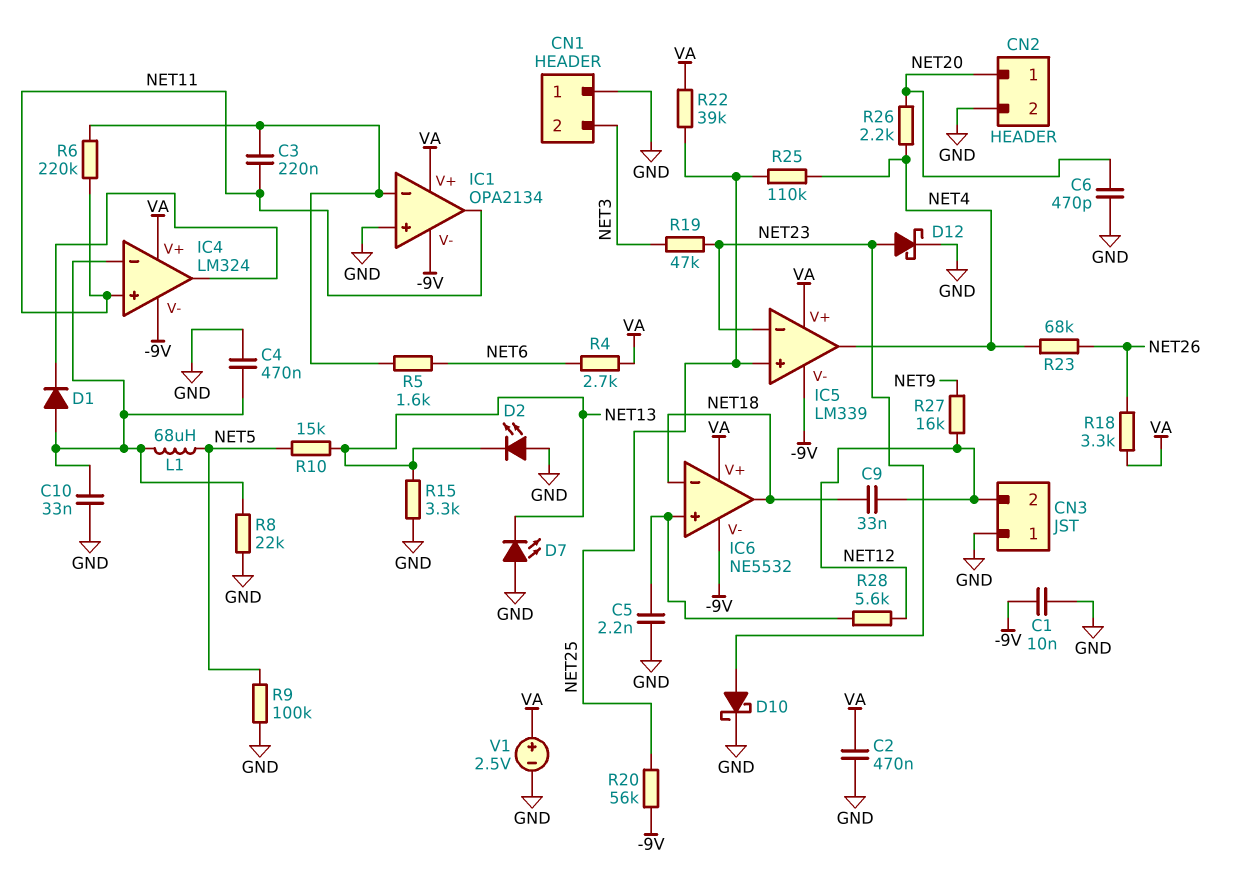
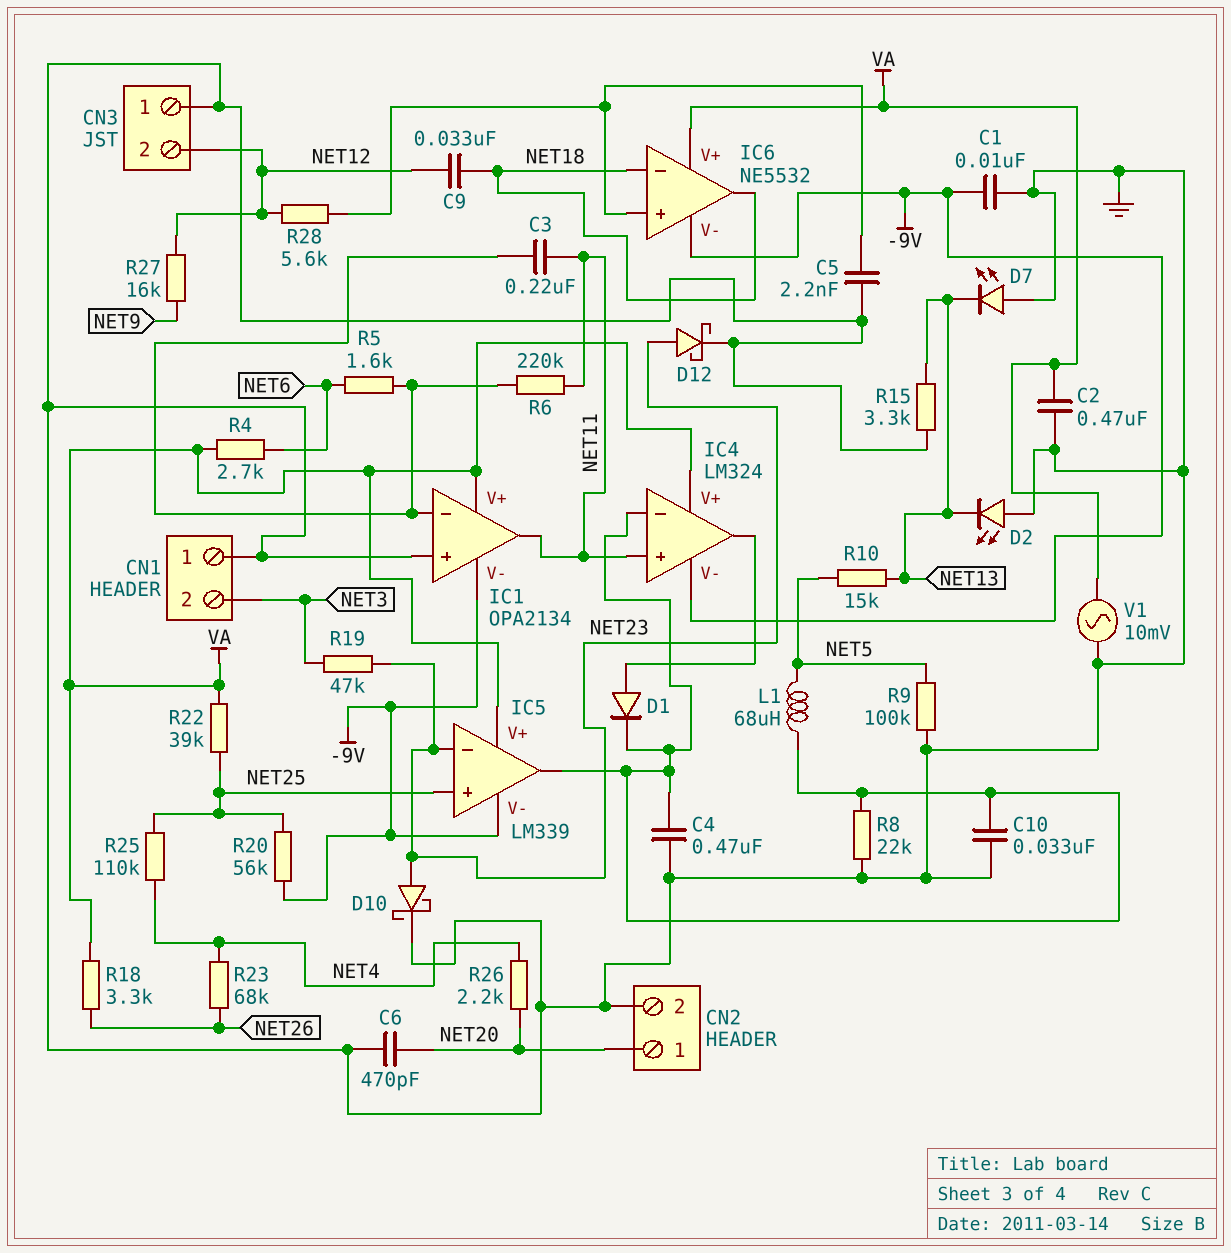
D1: diode (A IC4/in-, K IC4/out) -> diode (A IC4/out, K IC4/in-)
IC5 pin out: NET4 -> IC4/in-
V1: 2.5V (plus VA, minus GND) -> AC 10mV (GND, VA)

